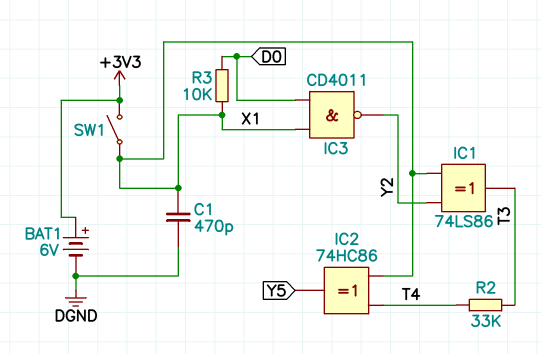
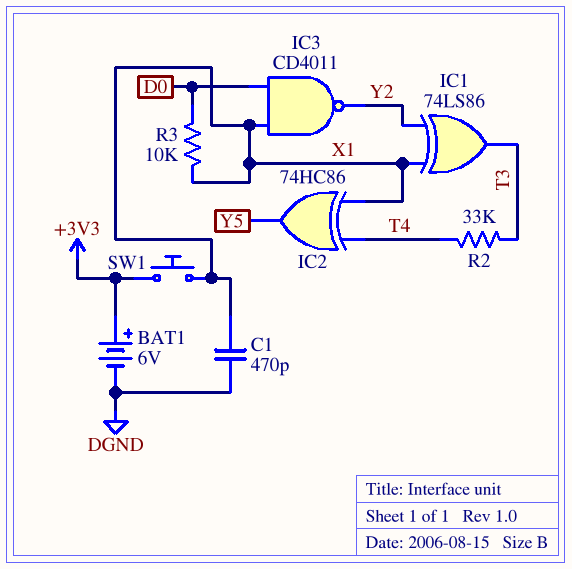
SW1: switch (+3V3, X1) -> button (+3V3, X1)

